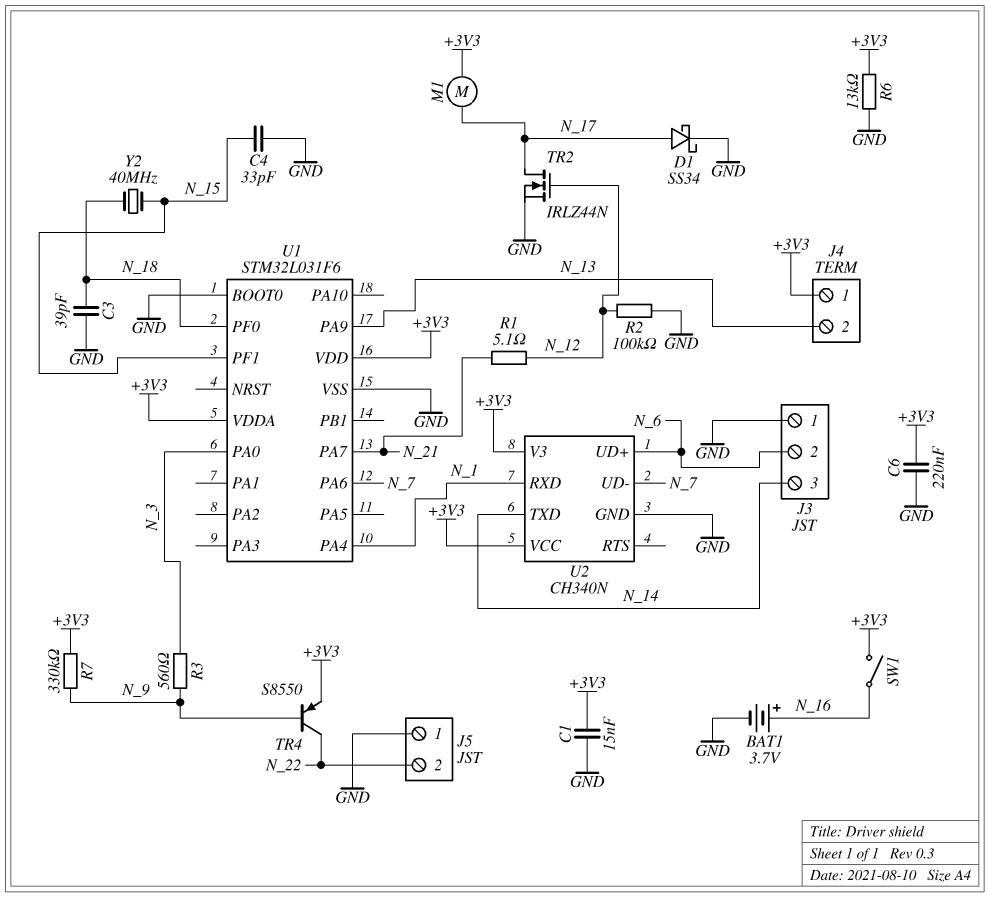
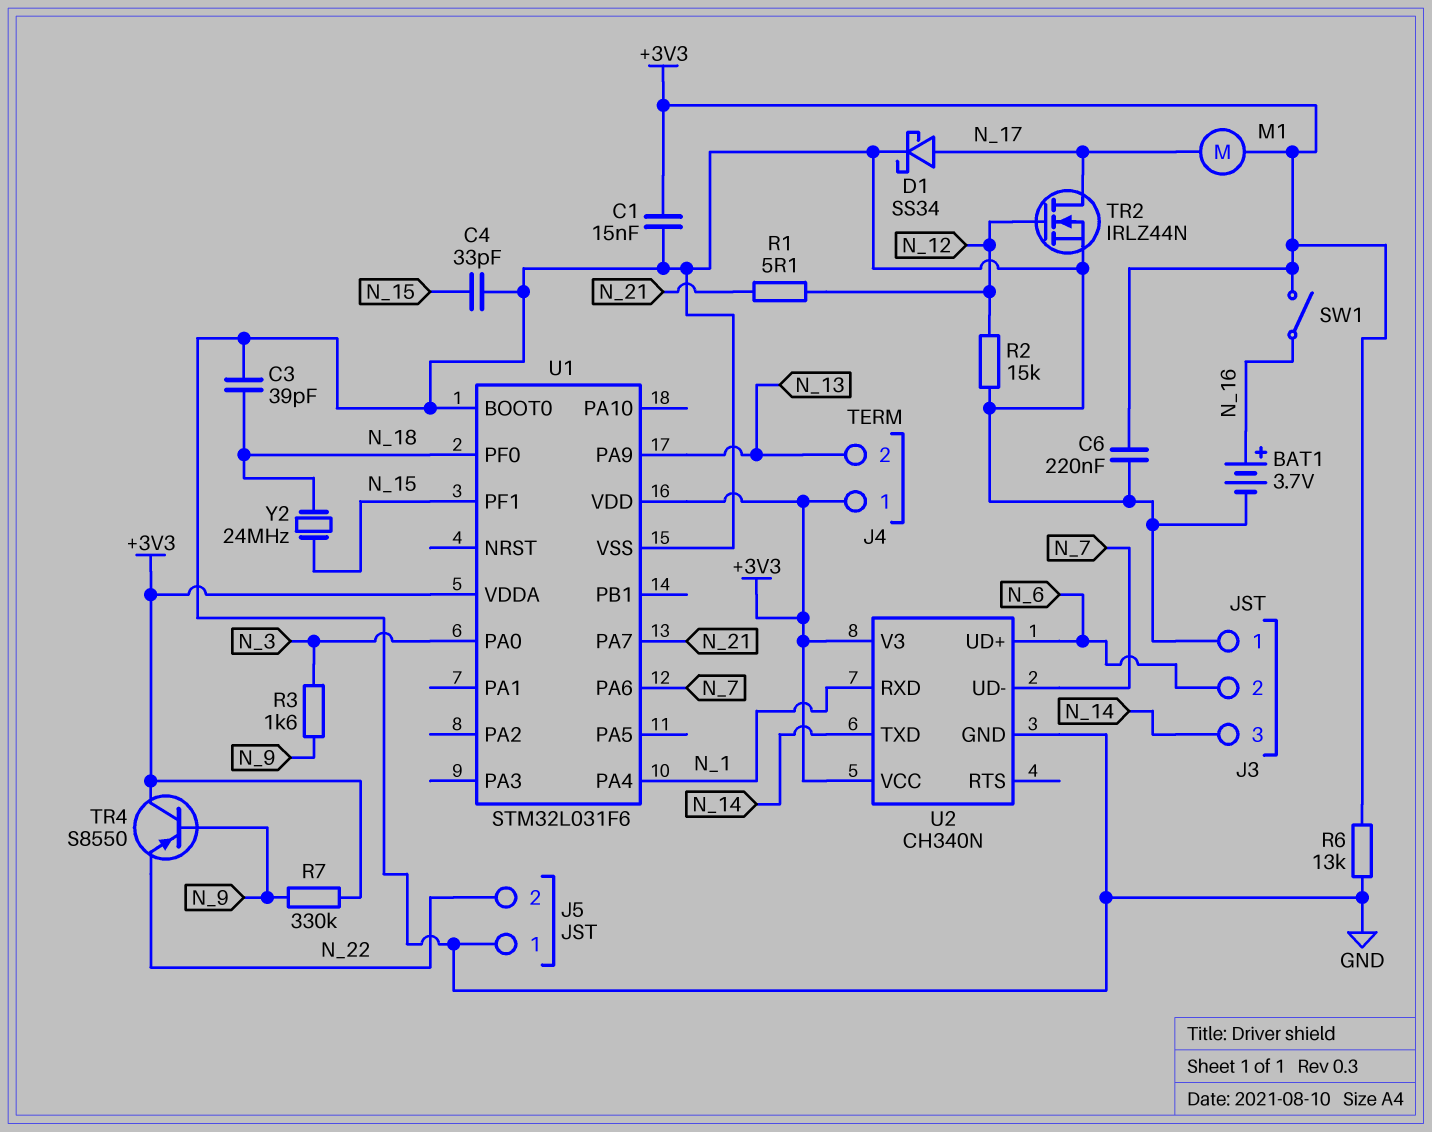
R2: 100k (GND, N_12) -> 15k (GND, N_12)
R3: 560 (N_3, N_9) -> 1.6k (N_3, N_9)
TR4: PNP S8550 (B N_9, C N_22, E +3V3) -> PNP S8550 (B N_9, C +3V3, E N_22)
Y2: 40MHz (N_15, N_18) -> 24MHz (N_15, N_18)

